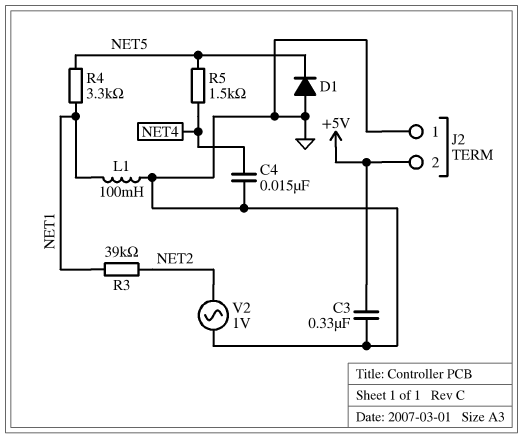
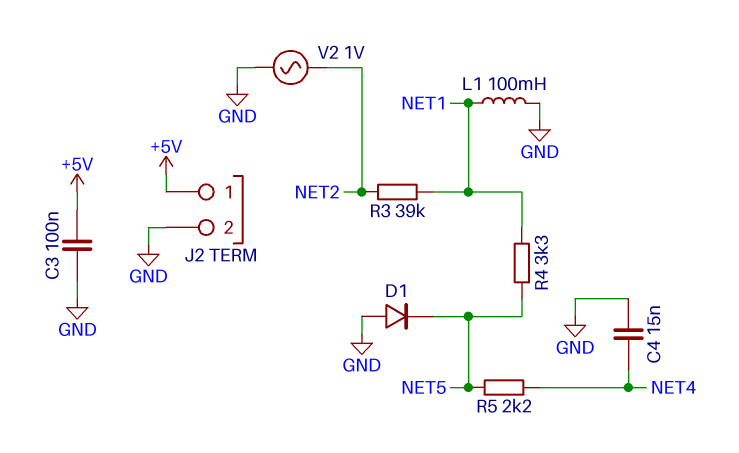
C3: 330nF (+5V, GND) -> 100nF (+5V, GND)
J2 pin 1: GND -> +5V
J2 pin 2: +5V -> GND
R5: 1.5k (NET4, NET5) -> 2.2k (NET4, NET5)

